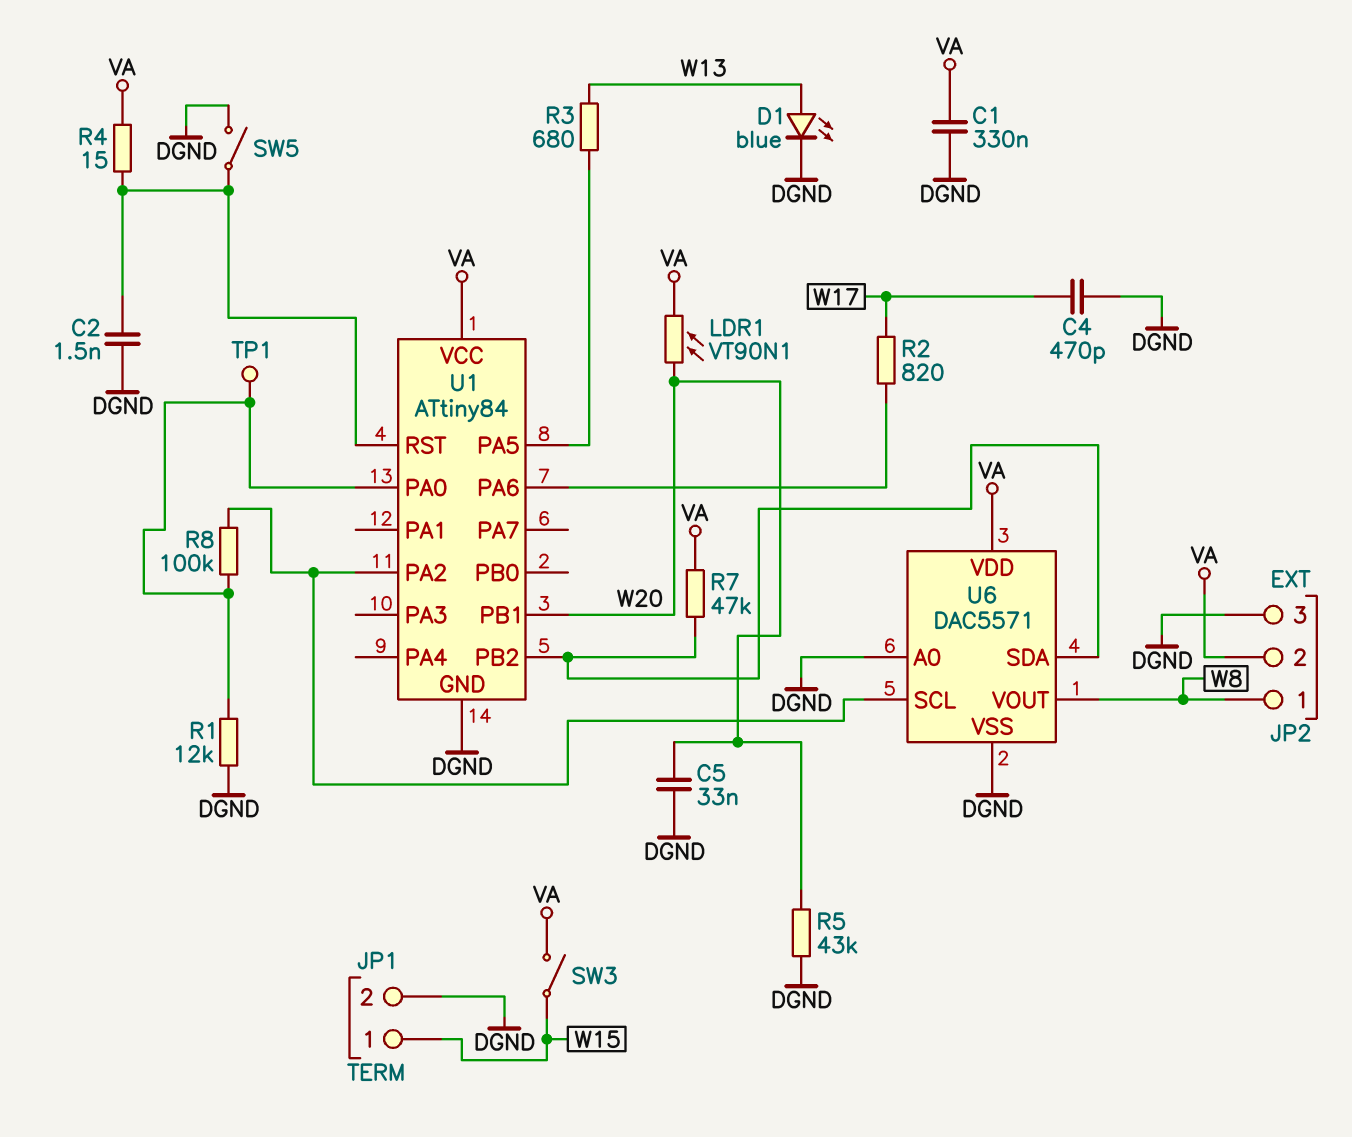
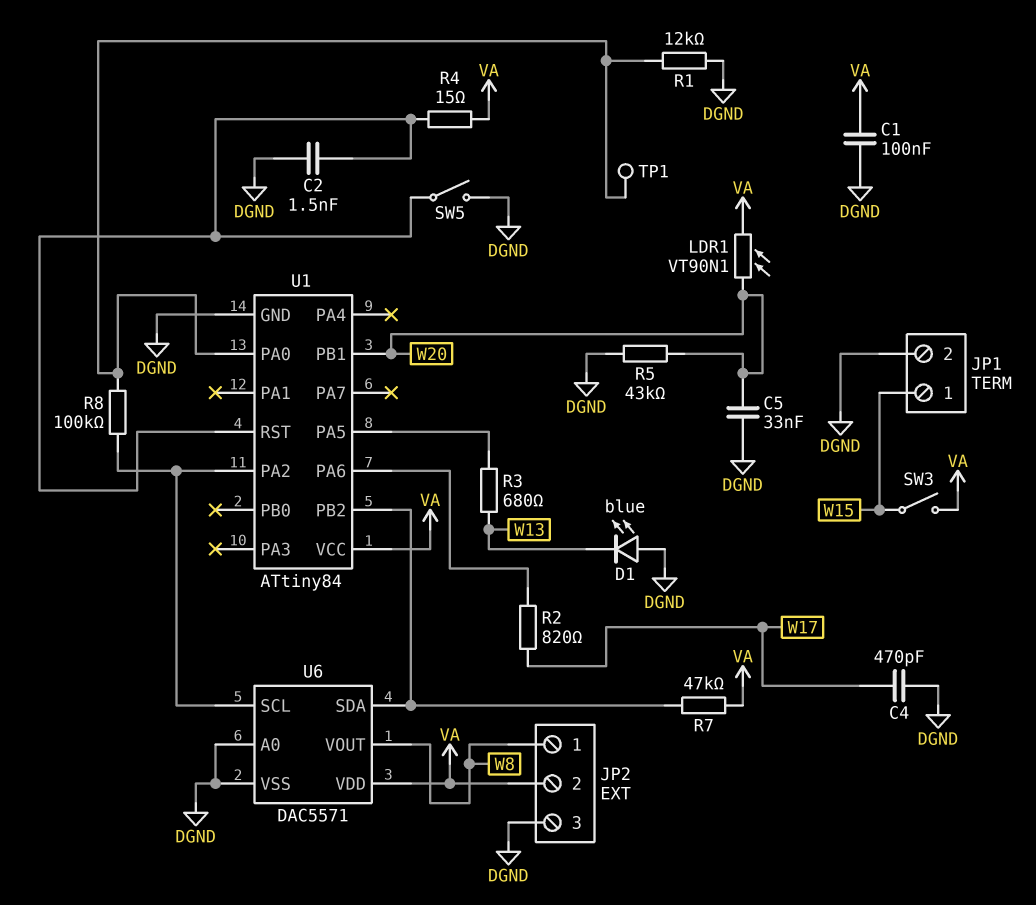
C1: 330nF (DGND, VA) -> 100nF (DGND, VA)
D1: LED blue (A W13, K DGND) -> LED blue (A DGND, K W13)

